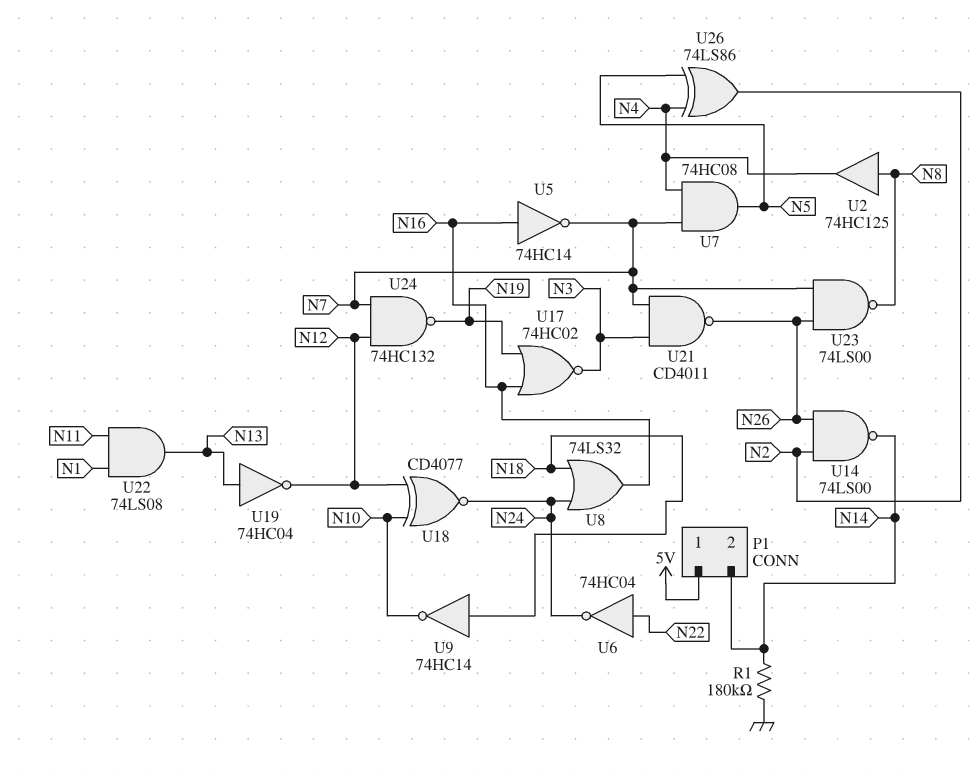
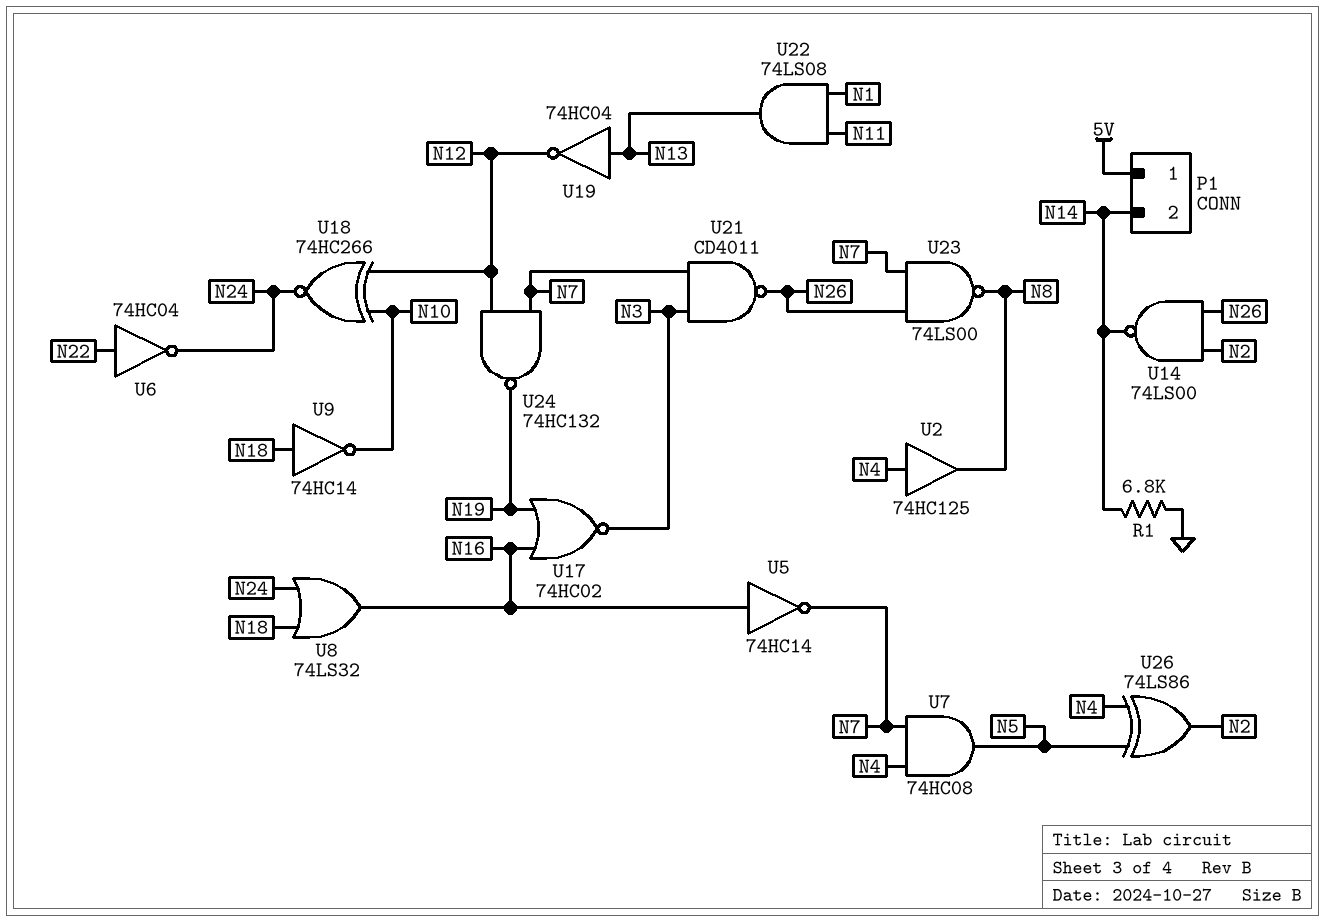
R1: 180k (GND, N14) -> 6.8k (GND, N14)
U2: buffer 74HC125 (in N8, out N4) -> buffer 74HC125 (in N4, out N8)
U18: XNOR CD4077 (in N10, in N12, out N24) -> XNOR 74HC266 (in N10, in N12, out N24)

